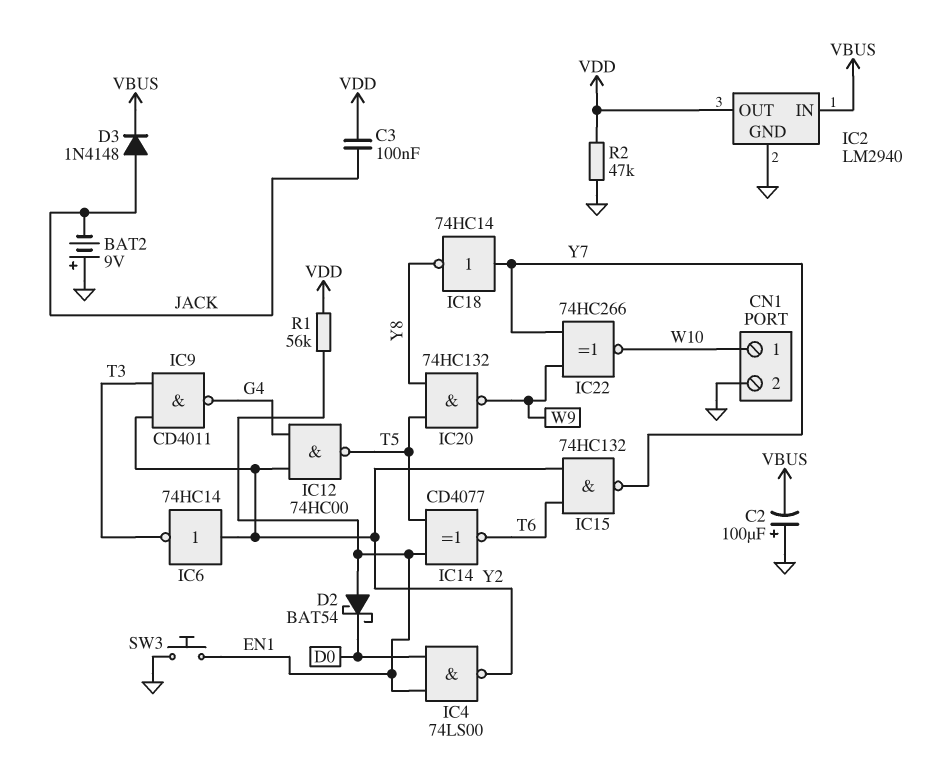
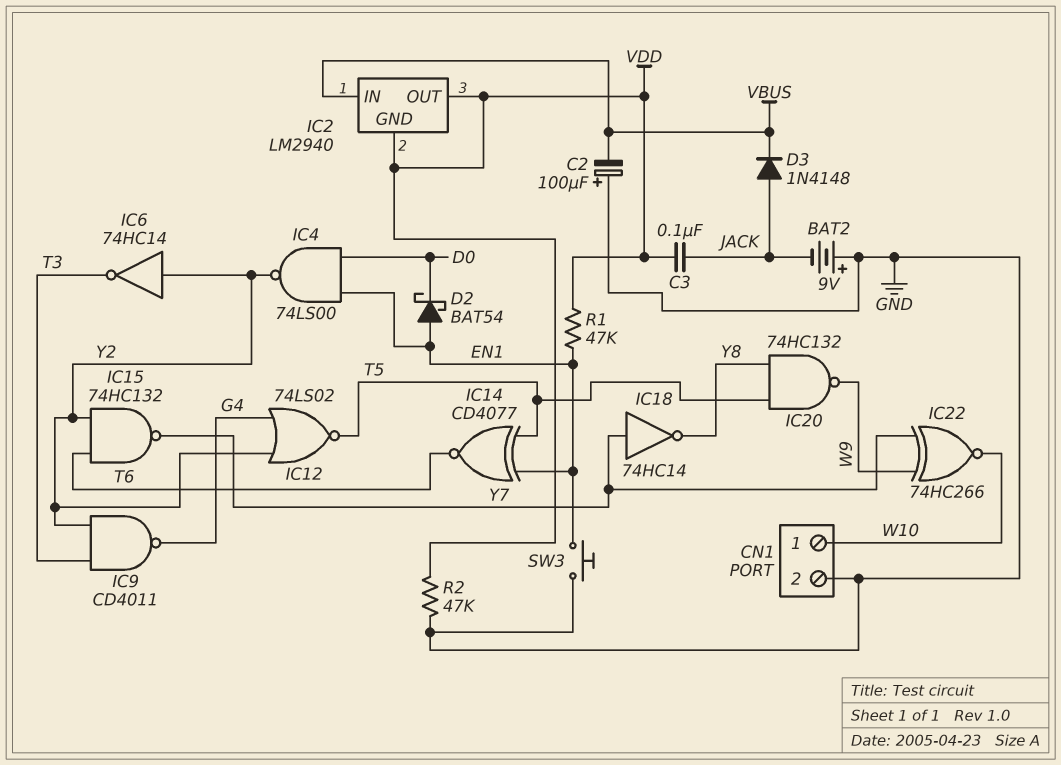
IC2 pin GND: GND -> VDD
IC12: NAND 74HC00 (in G4, in Y2, out T5) -> NOR 74LS02 (in G4, in Y2, out T5)
R1: 56k (EN1, VDD) -> 47k (EN1, VDD)

